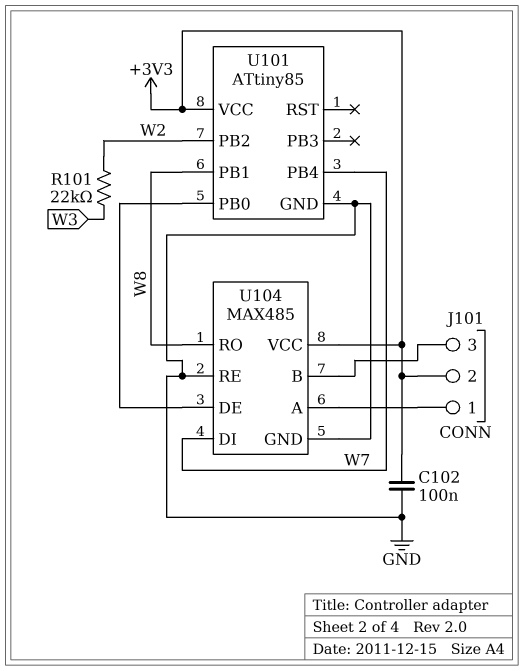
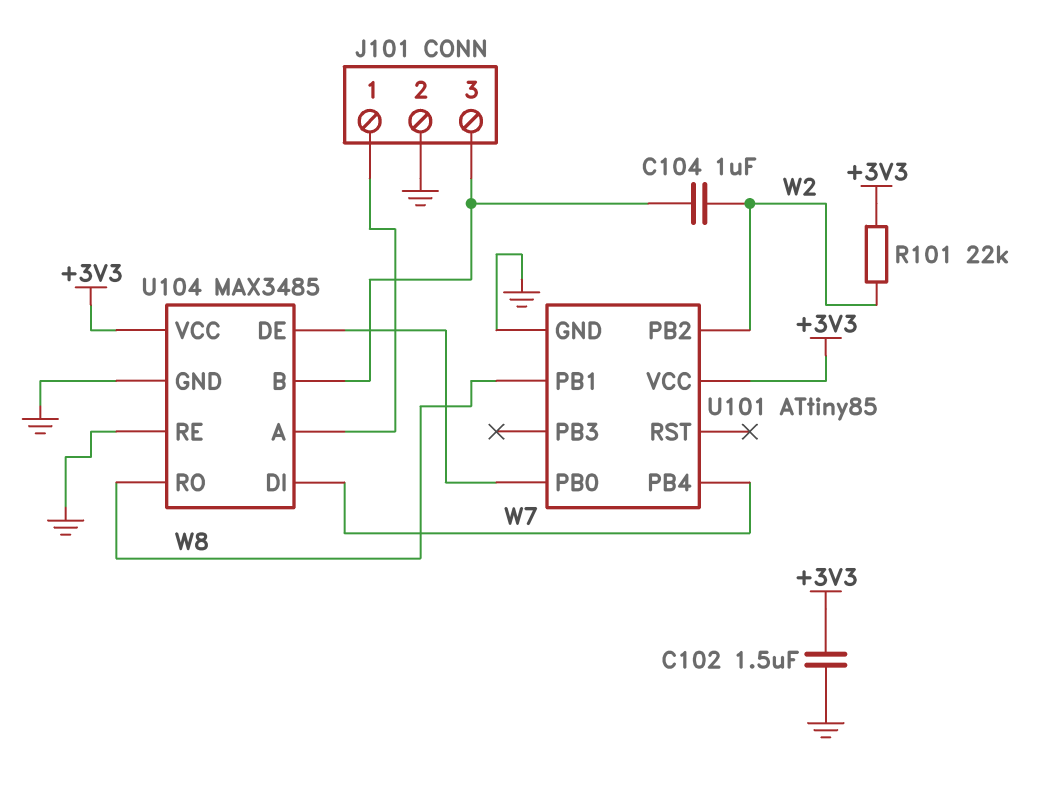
C102: 100nF (+3V3, GND) -> 1.5uF (+3V3, GND)
C104: none -> 1uF (J101/3, W2)
J101 pin 2: +3V3 -> GND
R101: 22k (W2, W3) -> 22k (+3V3, W2)
U104: MAX485 -> MAX3485

